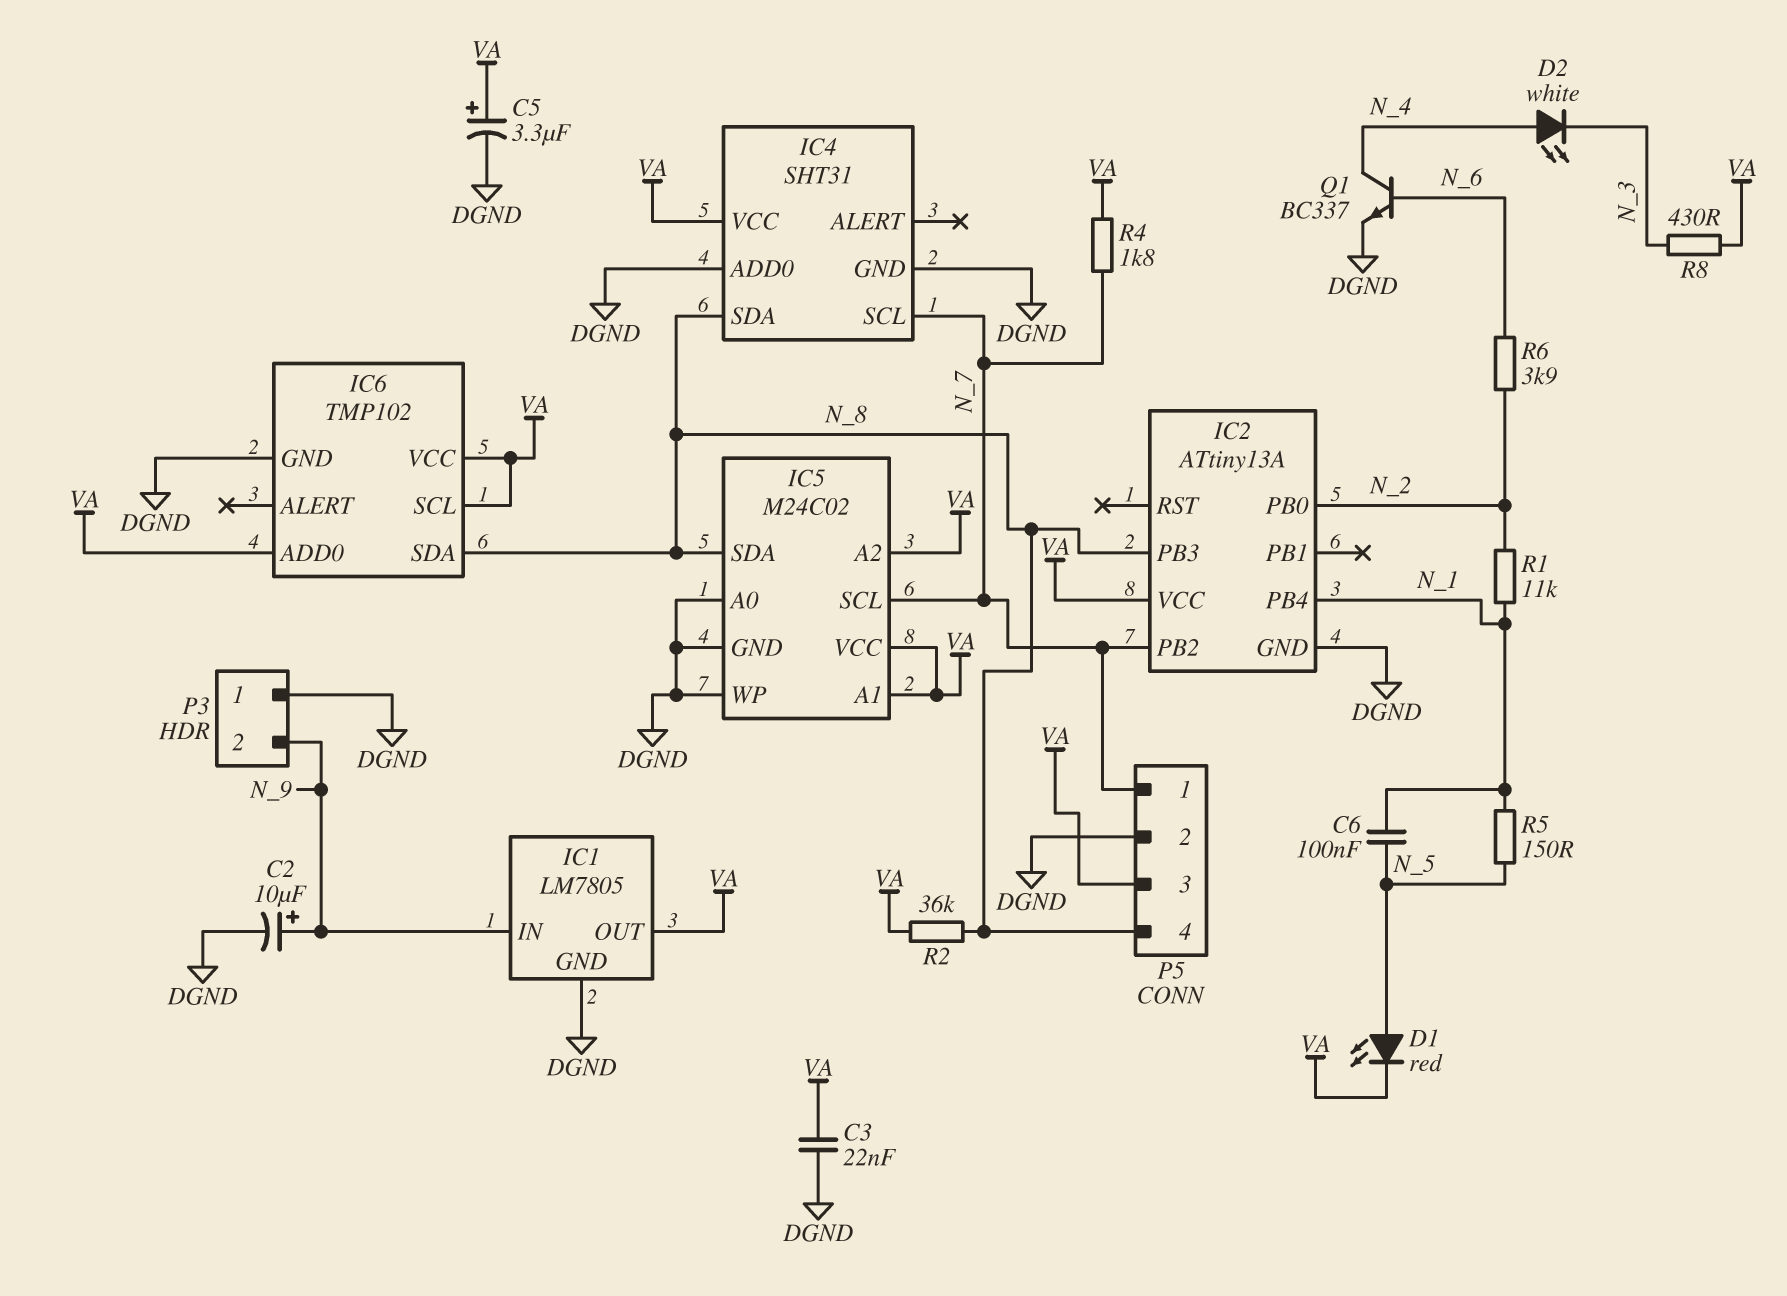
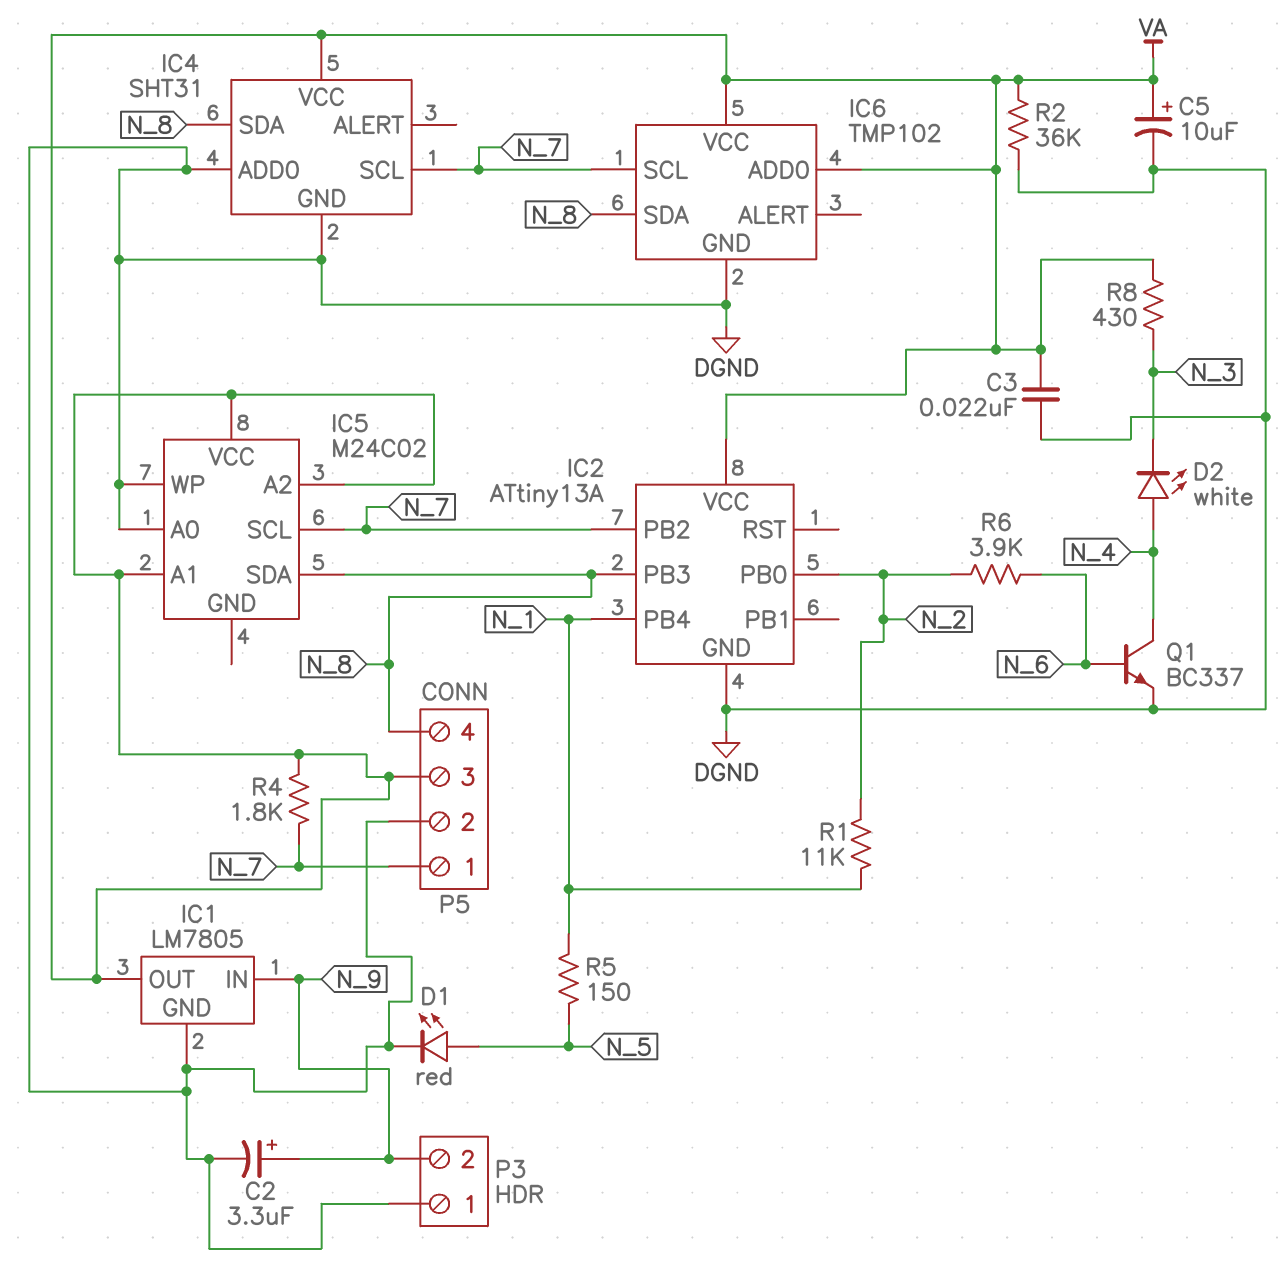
C2: 10uF (plus N_9, minus DGND) -> 3.3uF (plus N_9, minus DGND)
C5: 3.3uF (plus VA, minus DGND) -> 10uF (plus VA, minus DGND)
C6: 100nF (N_1, N_5) -> none
D1: LED red (A N_5, K VA) -> LED red (A N_5, K DGND)
IC5 pin GND: DGND -> none
IC6 pin SCL: VA -> N_7
R2: 36k (N_8, VA) -> 36k (DGND, VA)

